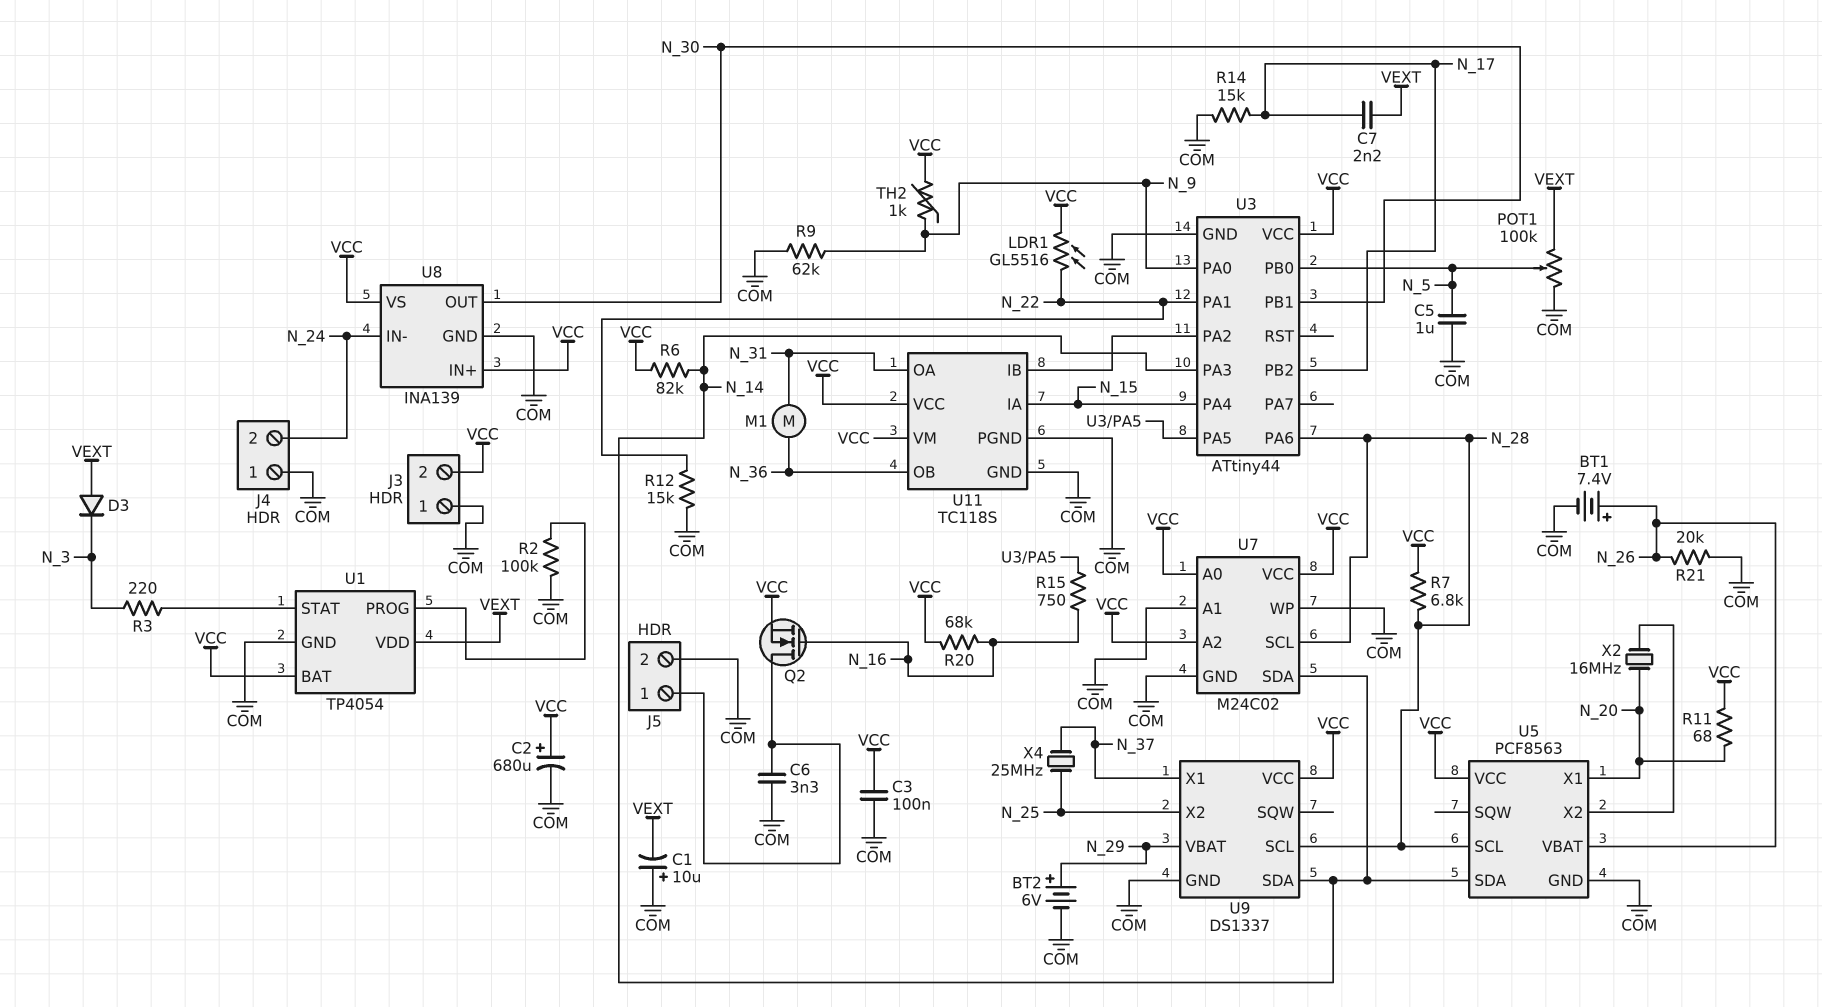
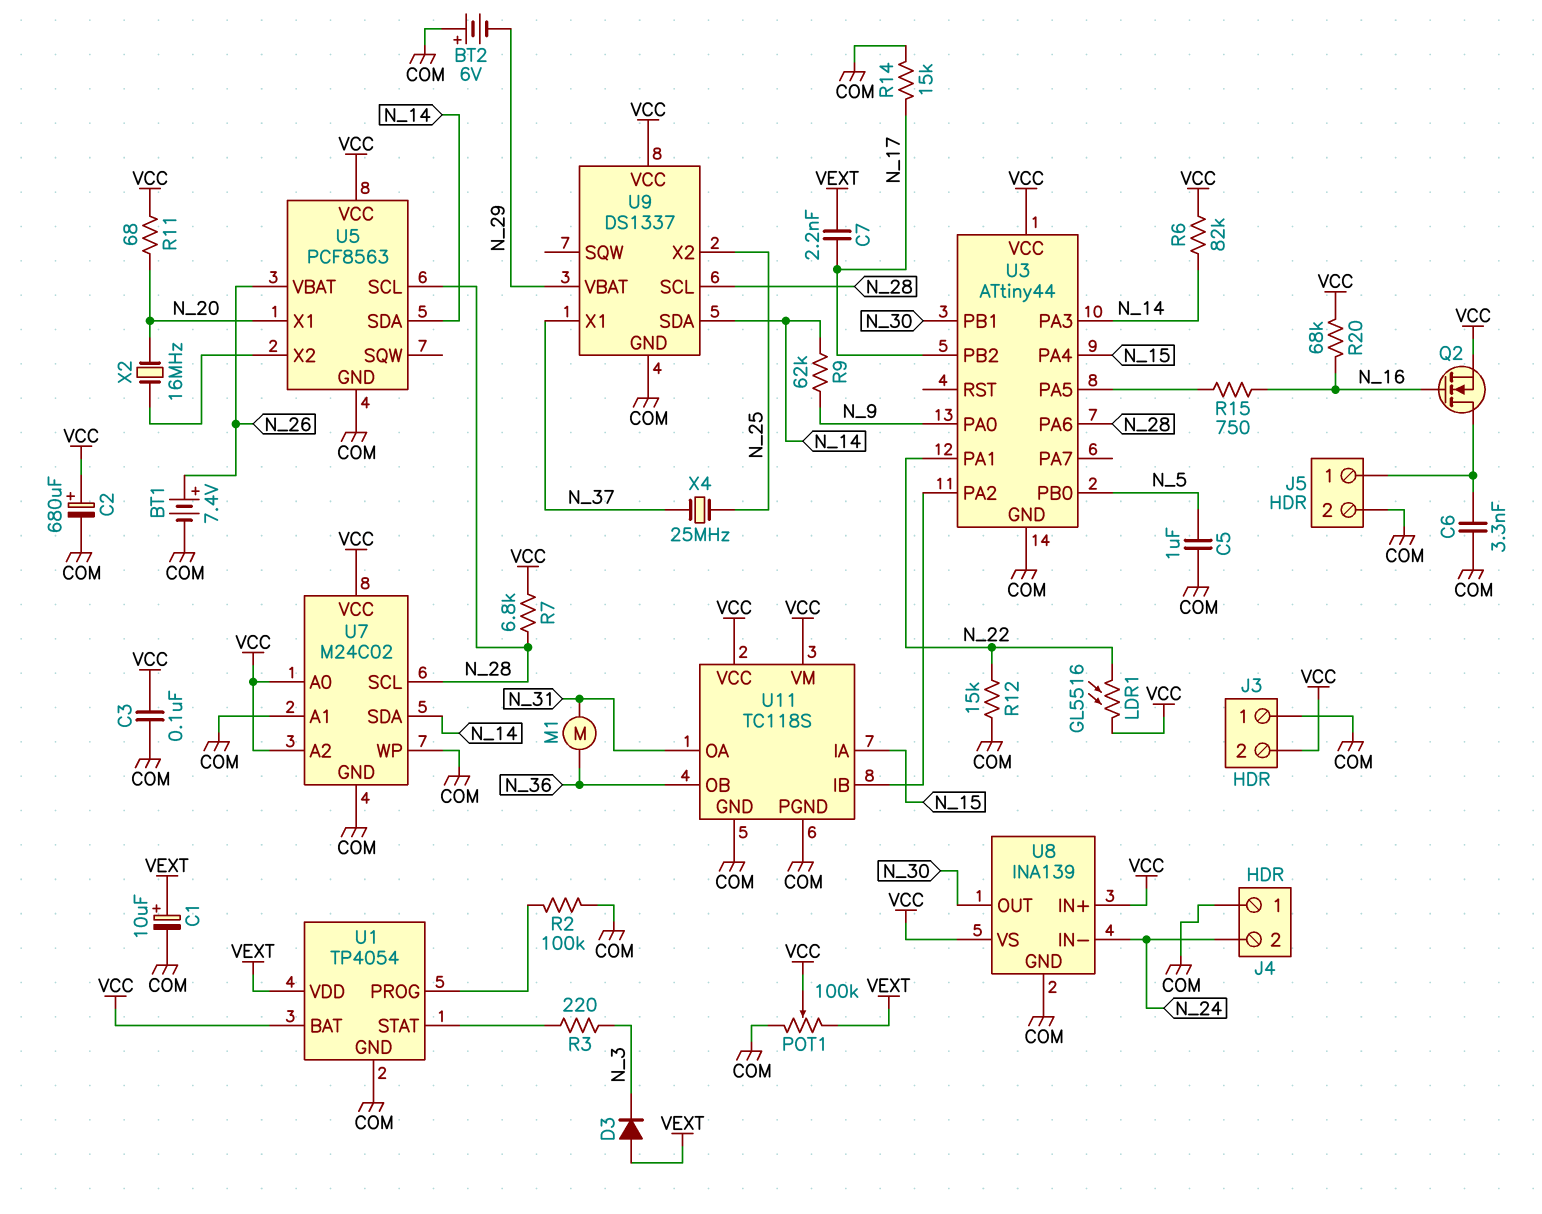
BT2: 6V (plus N_29, minus COM) -> 6V (plus COM, minus N_29)
C1: 10uF (plus COM, minus VEXT) -> 10uF (plus VEXT, minus COM)
POT1: 100k (COM, VEXT, wiper N_5) -> 100k (COM, VEXT, wiper VCC)
R9: 62k (COM, N_9) -> 62k (N_9, N_14)
R21: 20k (COM, N_26) -> none
TH2: 1k (N_9, VCC) -> none

